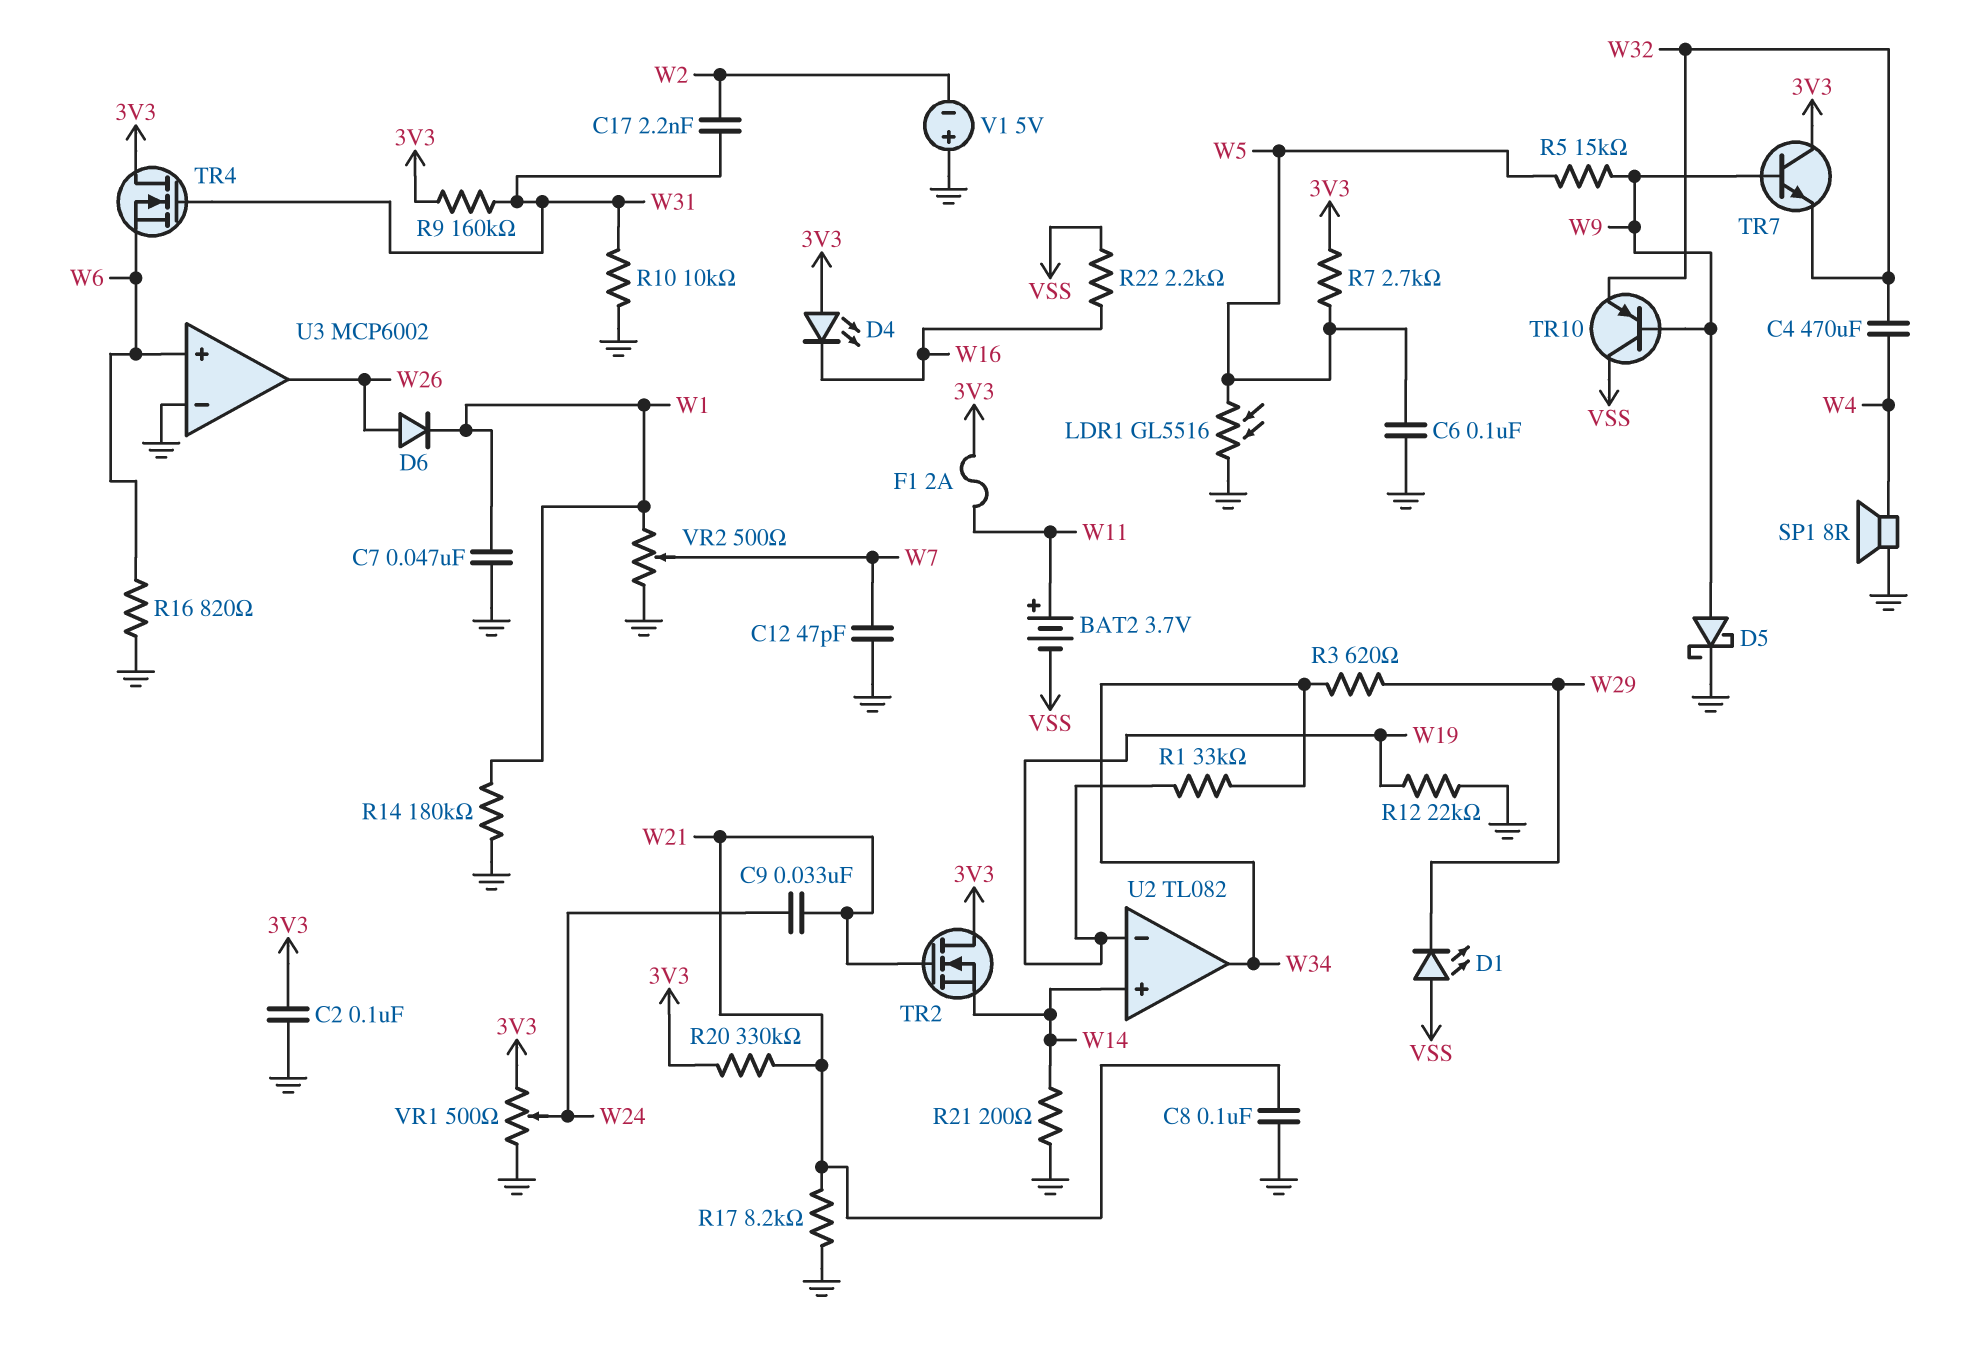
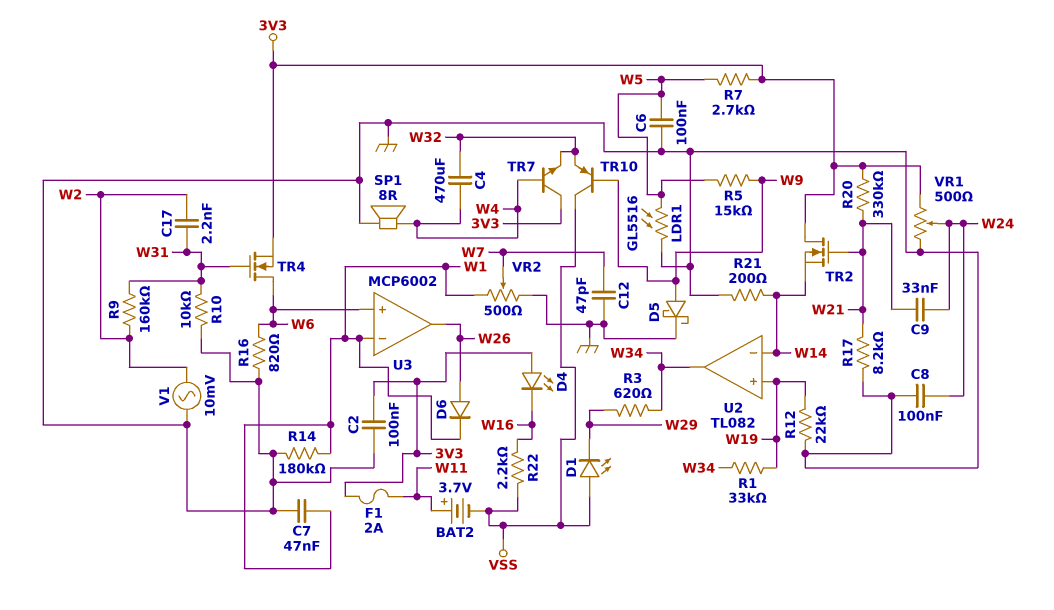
C8: 100nF (GND, W21) -> 100nF (GND, W24)
R9: 160k (3V3, W31) -> 160k (W2, W31)
TR4: NMOS (G W31, D 3V3, S W6) -> NMOS (G W31, D W6, S 3V3)
TR7: NPN (B W9, C 3V3, E W32) -> NPN (B W4, C 3V3, E W32)
U2 pin in+: W14 -> W19
U2 pin in-: W19 -> W14
U3 pin in-: GND -> W1
V1: 5V (plus GND, minus W2) -> AC 10mV (GND, W2)

